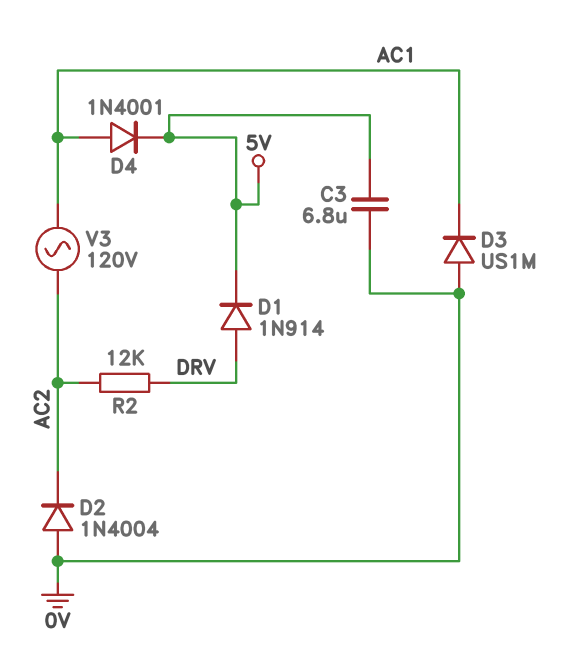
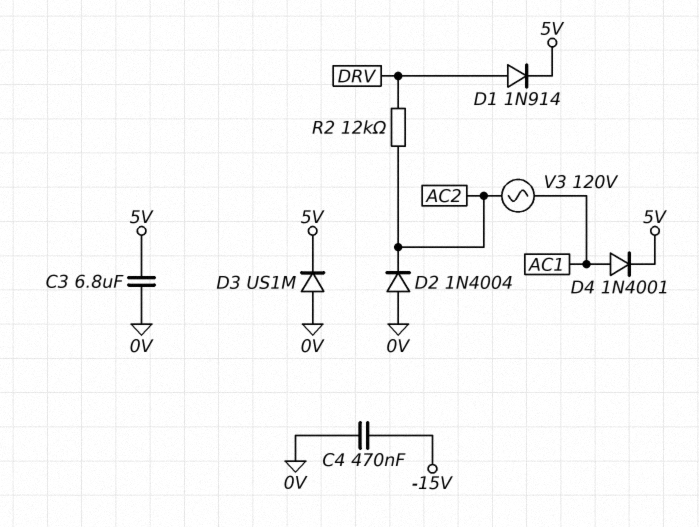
C4: none -> 470nF (-15V, 0V)
D3: diode US1M (A 0V, K AC1) -> diode US1M (A 0V, K 5V)

